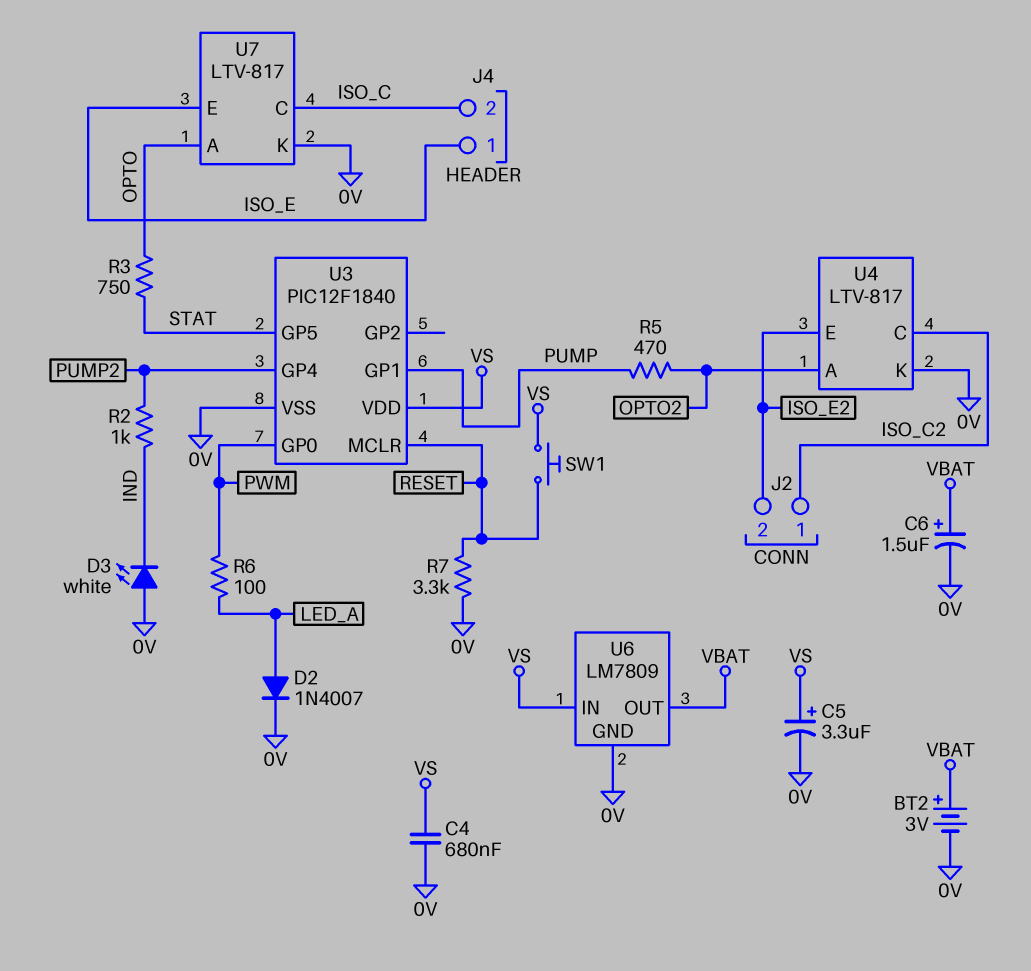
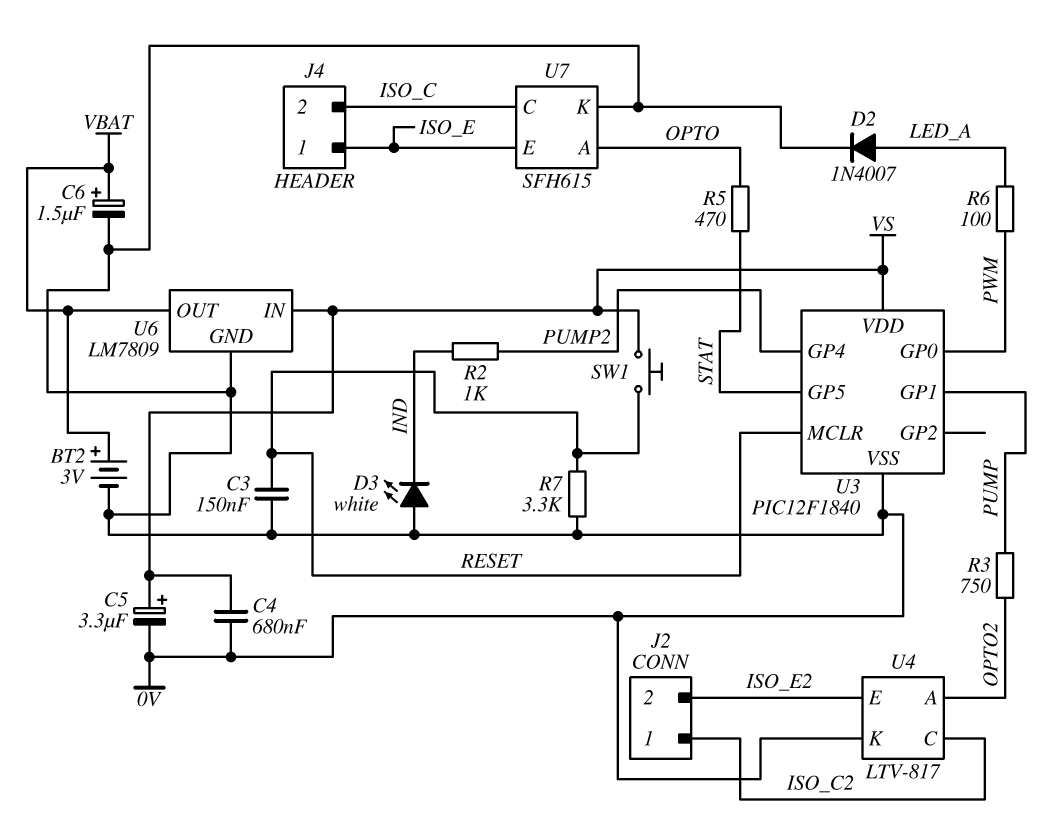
C3: none -> 150nF (0V, RESET)
R3: 750 (OPTO, STAT) -> 750 (OPTO2, PUMP)
R5: 470 (OPTO2, PUMP) -> 470 (OPTO, STAT)
U7: LTV-817 -> SFH615

